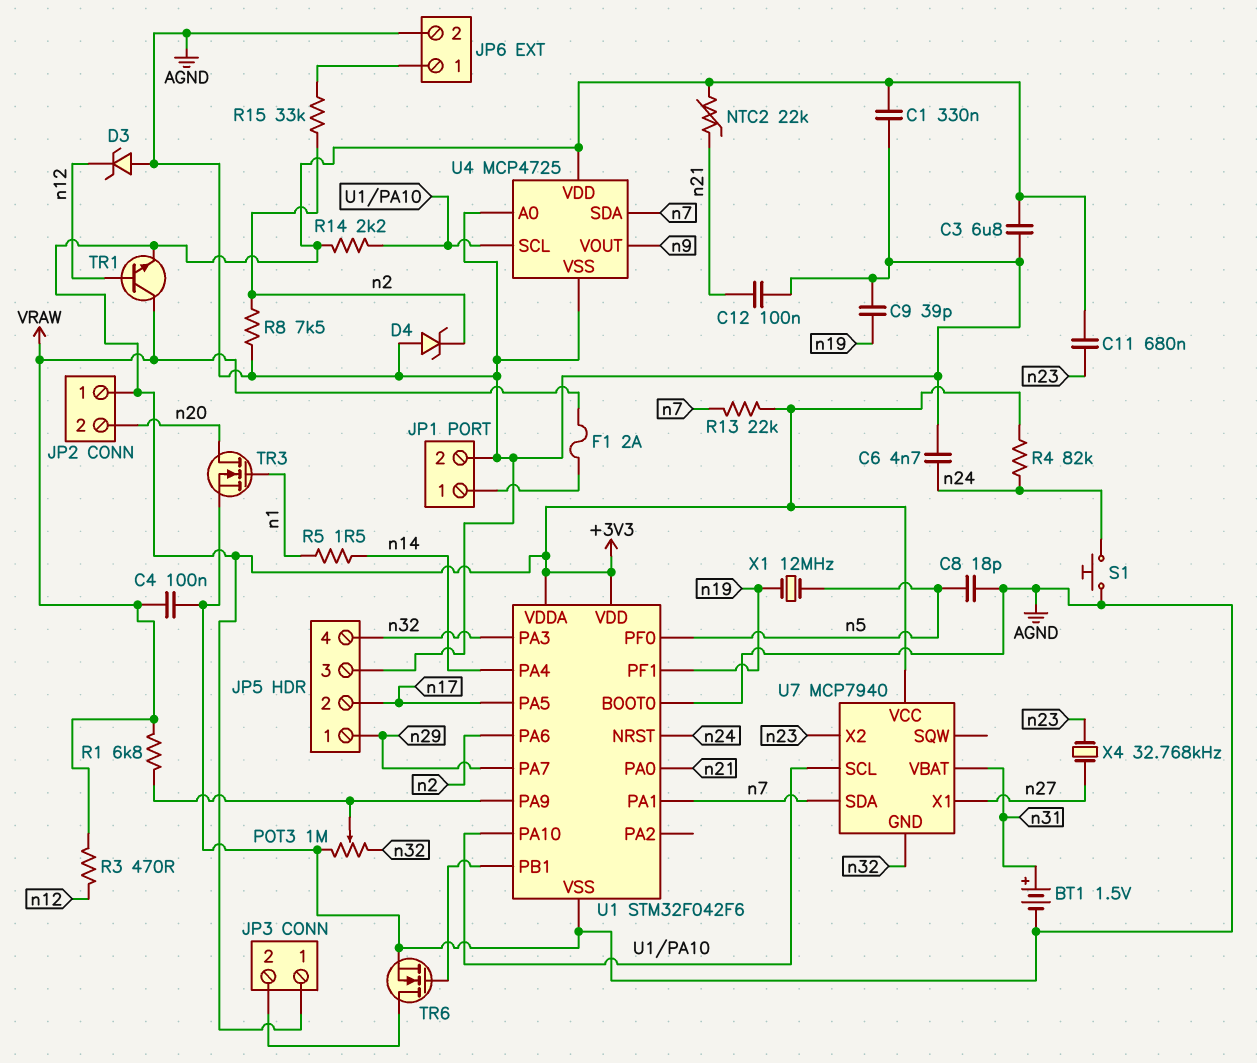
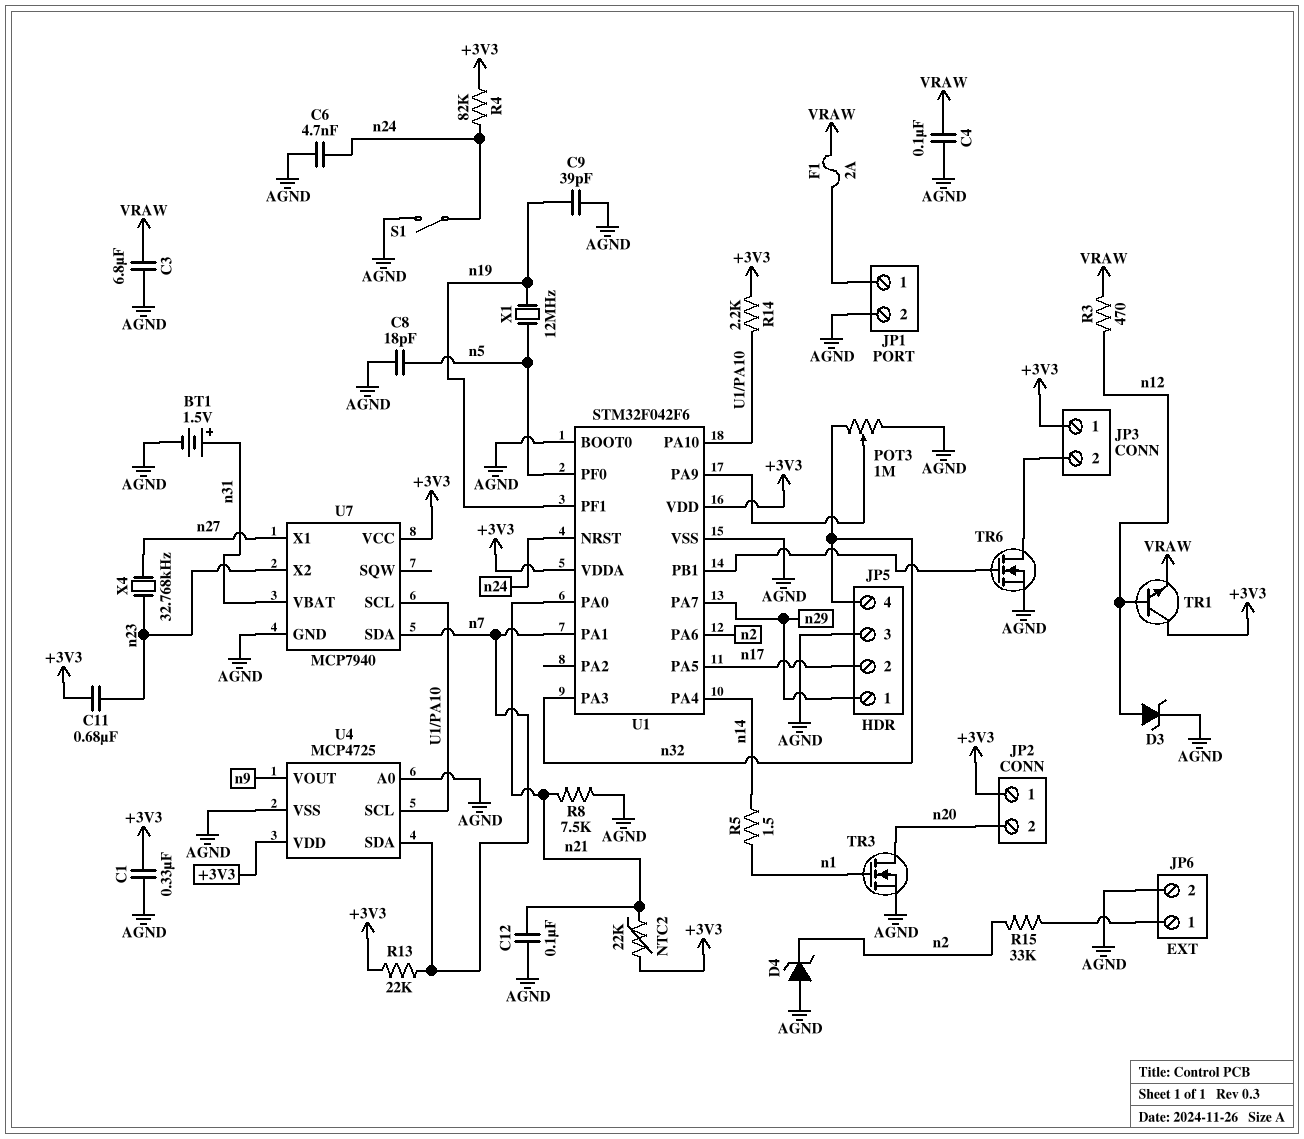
C3: 6.8uF (+3V3, AGND) -> 6.8uF (AGND, VRAW)
D3: zener (A AGND, K n12) -> zener (A n12, K AGND)
R1: 6.8k (U1/PA9, VRAW) -> none
R8: 7.5k (AGND, n2) -> 7.5k (AGND, n21)
S1: button (AGND, n24) -> switch (AGND, n24)
TR1: NPN (B n12, C VRAW, E +3V3) -> NPN (B n12, C +3V3, E VRAW)
U7 pin GND: n32 -> AGND

